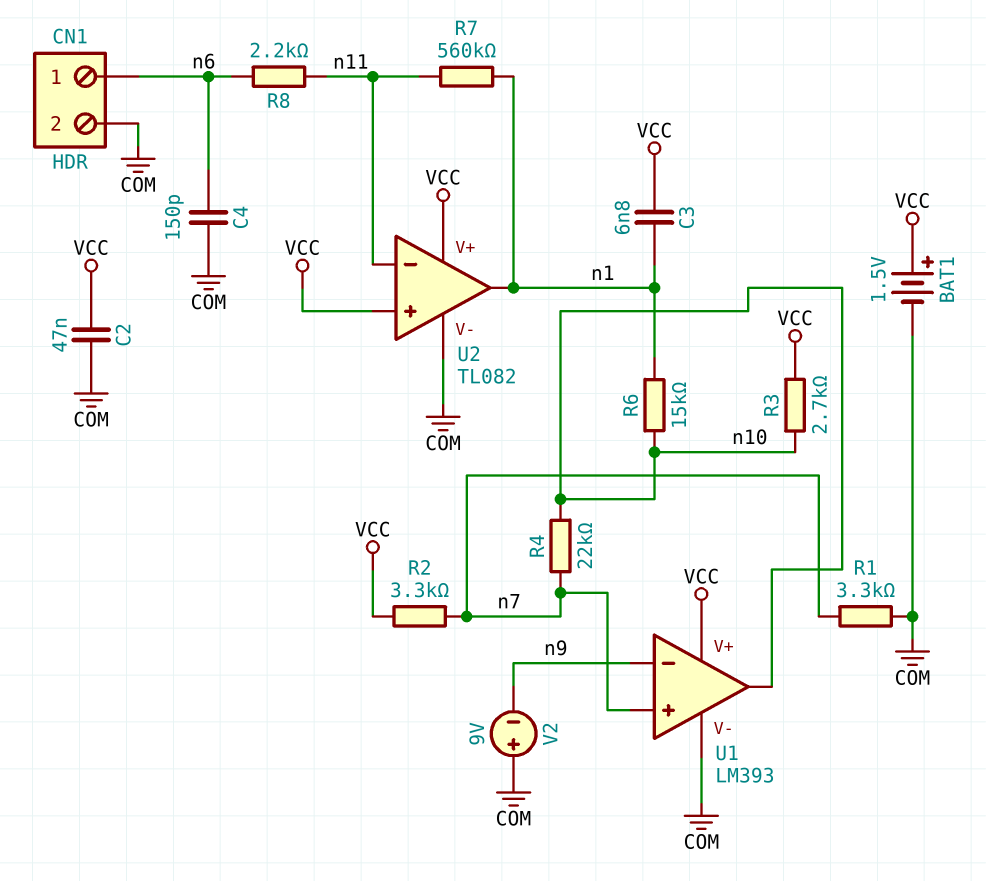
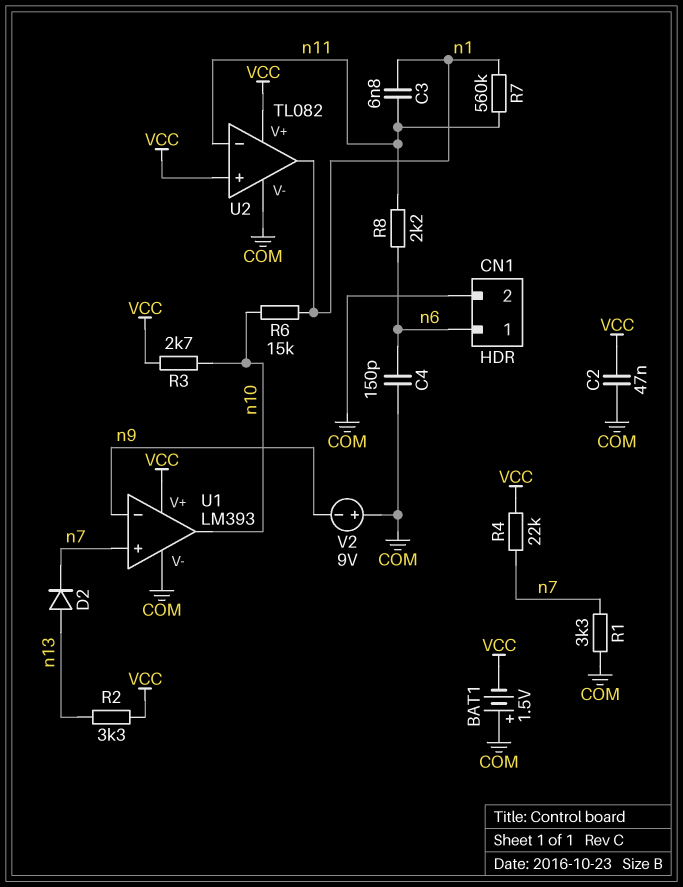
BAT1: 1.5V (plus VCC, minus COM) -> 1.5V (plus COM, minus VCC)
C3: 6.8nF (VCC, n1) -> 6.8nF (n1, n11)
D2: none -> diode (A n13, K n7)
R2: 3.3k (VCC, n7) -> 3.3k (VCC, n13)
R4: 22k (n7, n10) -> 22k (VCC, n7)

